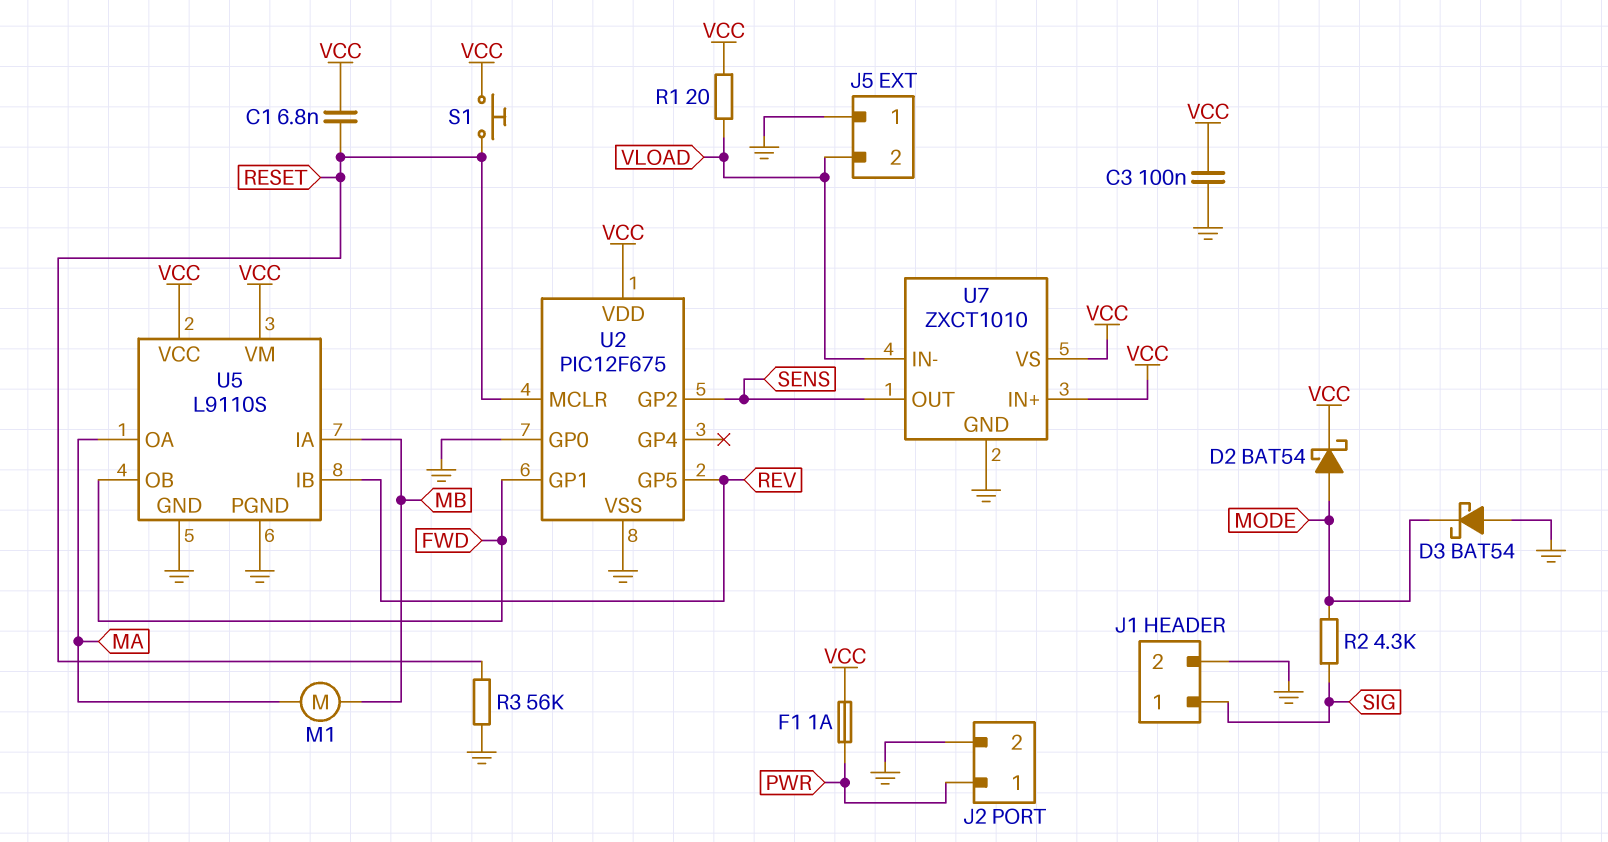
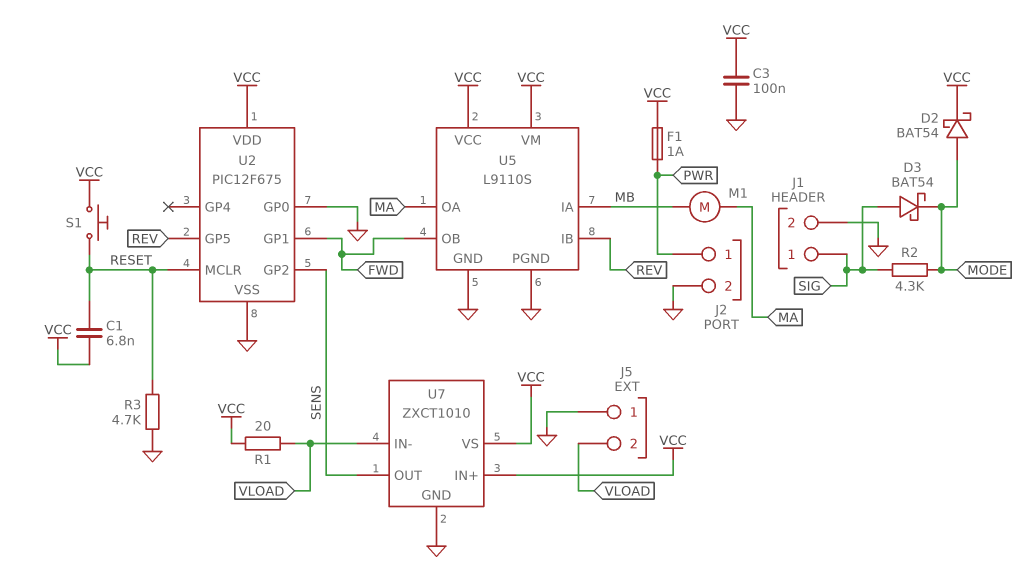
D3: schottky BAT54 (A GND, K MODE) -> schottky BAT54 (A SIG, K MODE)
R3: 56k (GND, RESET) -> 4.7k (GND, RESET)

